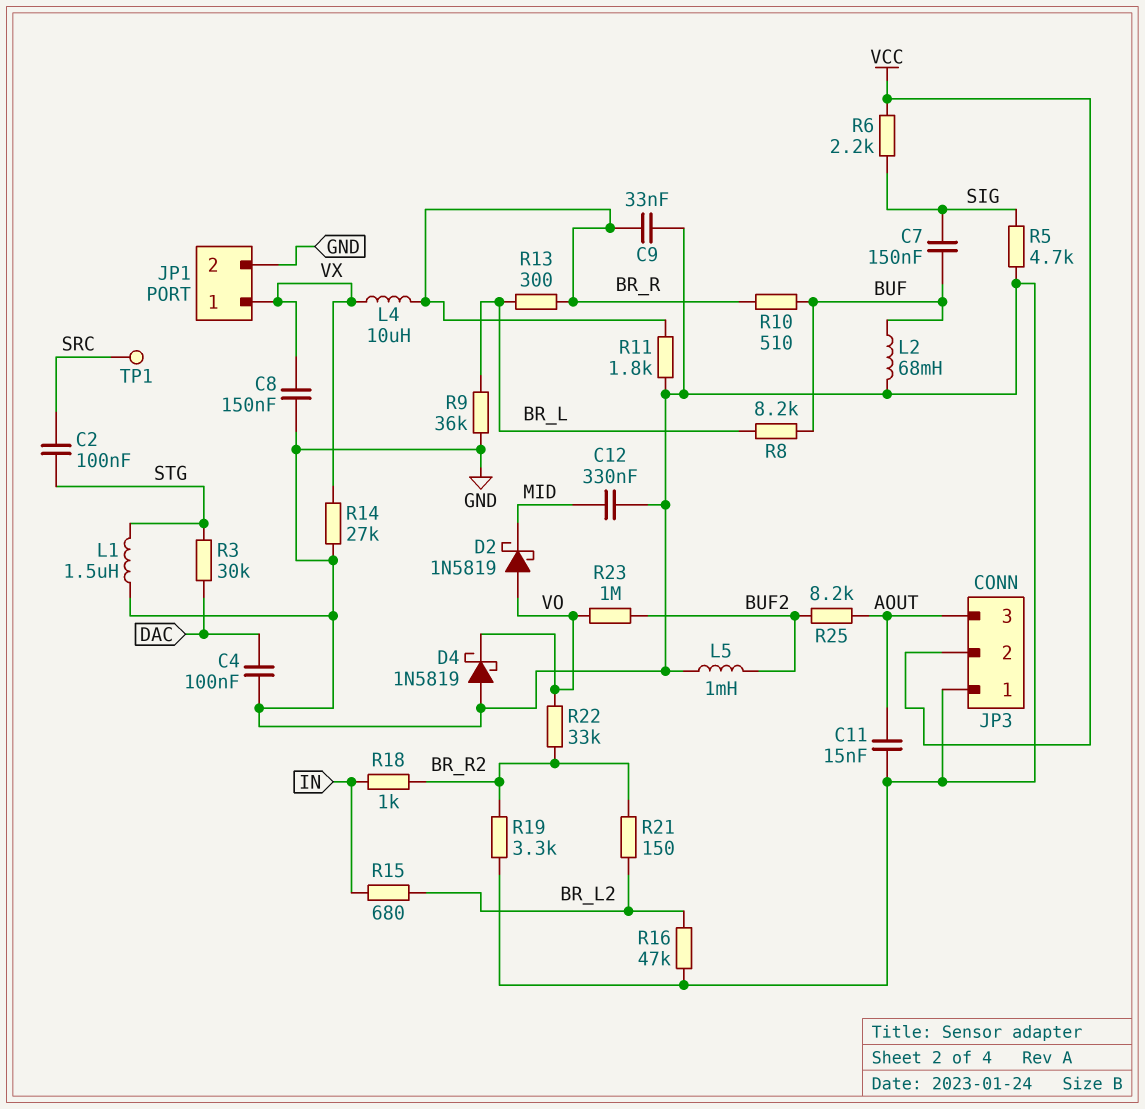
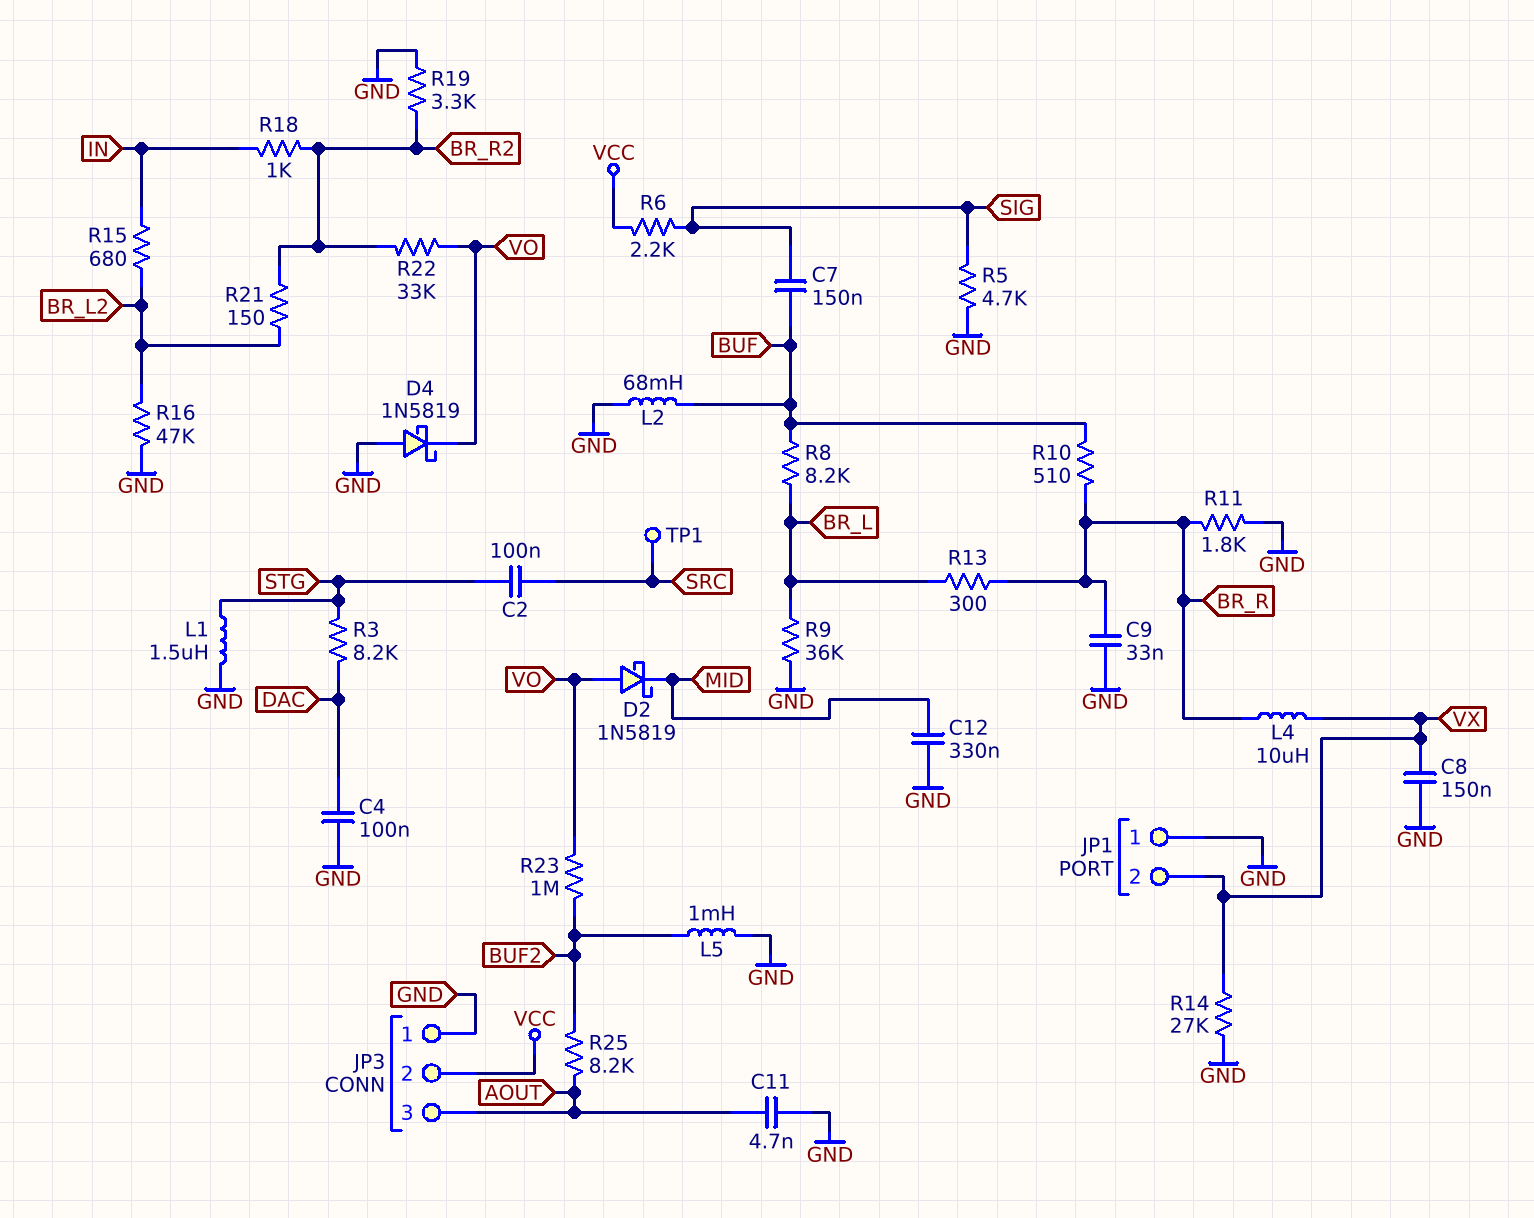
C11: 15nF (AOUT, GND) -> 4.7nF (AOUT, GND)
JP1 pin 1: VX -> GND
JP1 pin 2: GND -> VX
R3: 30k (DAC, STG) -> 8.2k (DAC, STG)

